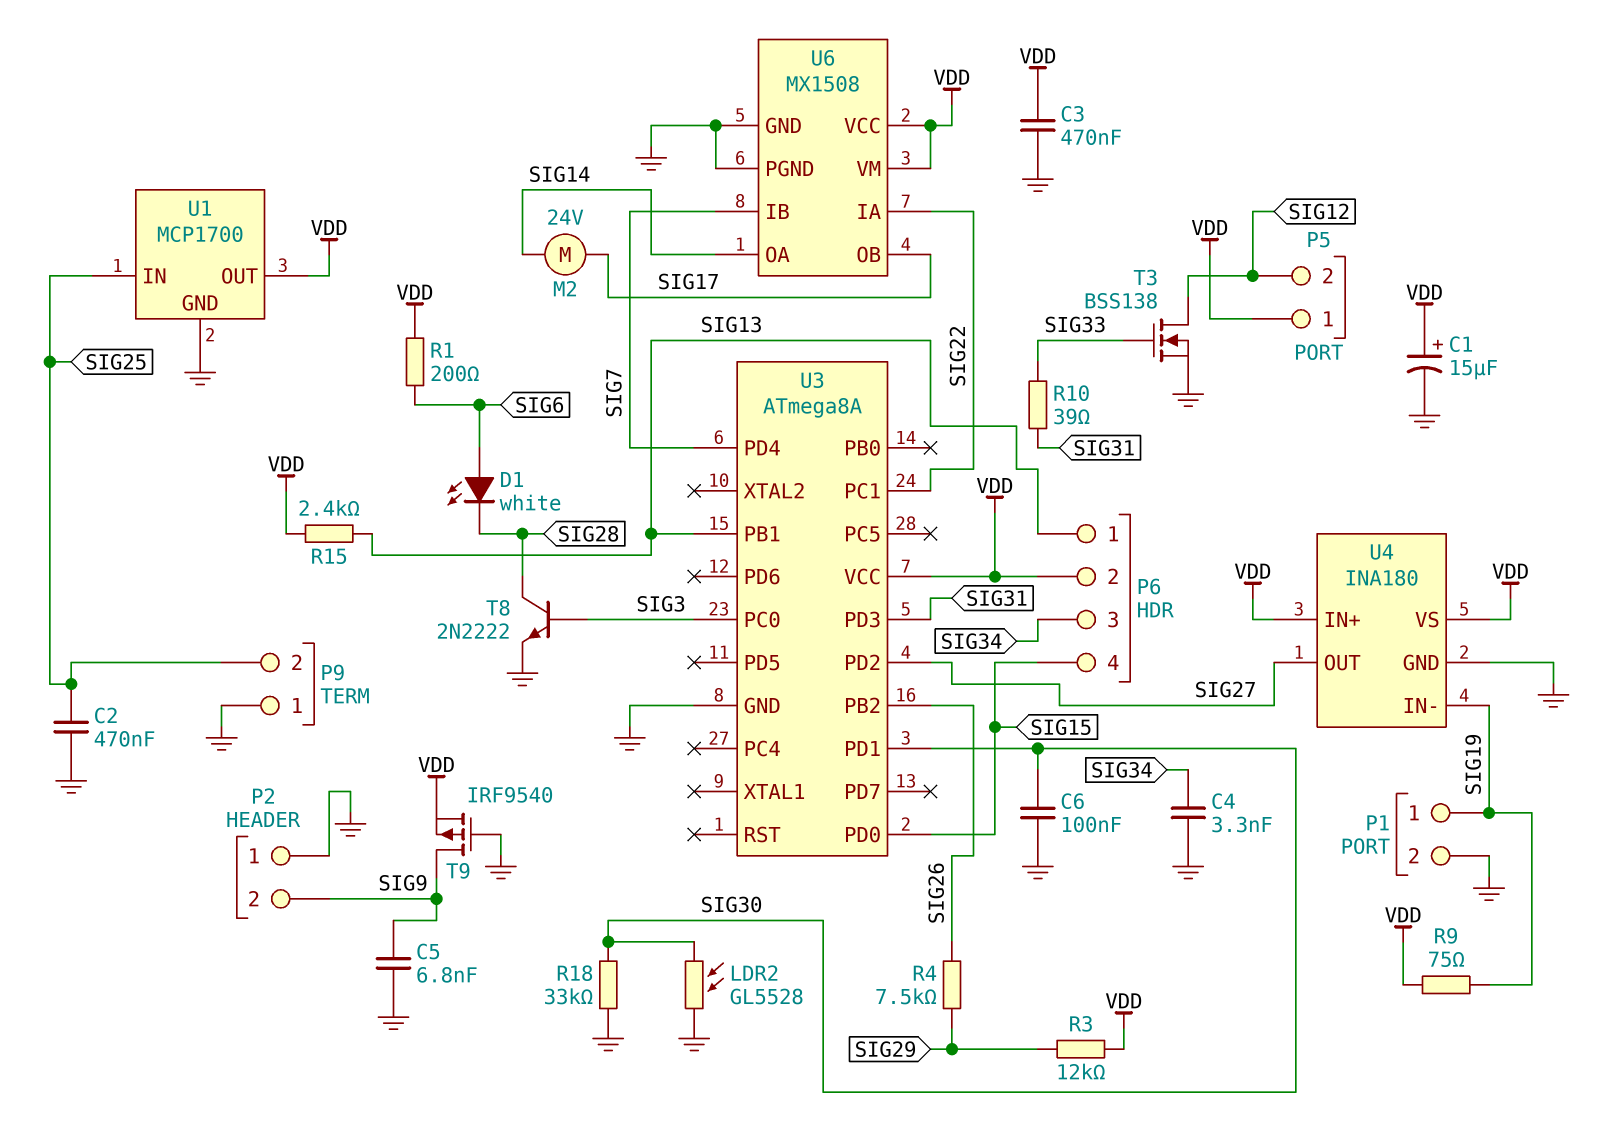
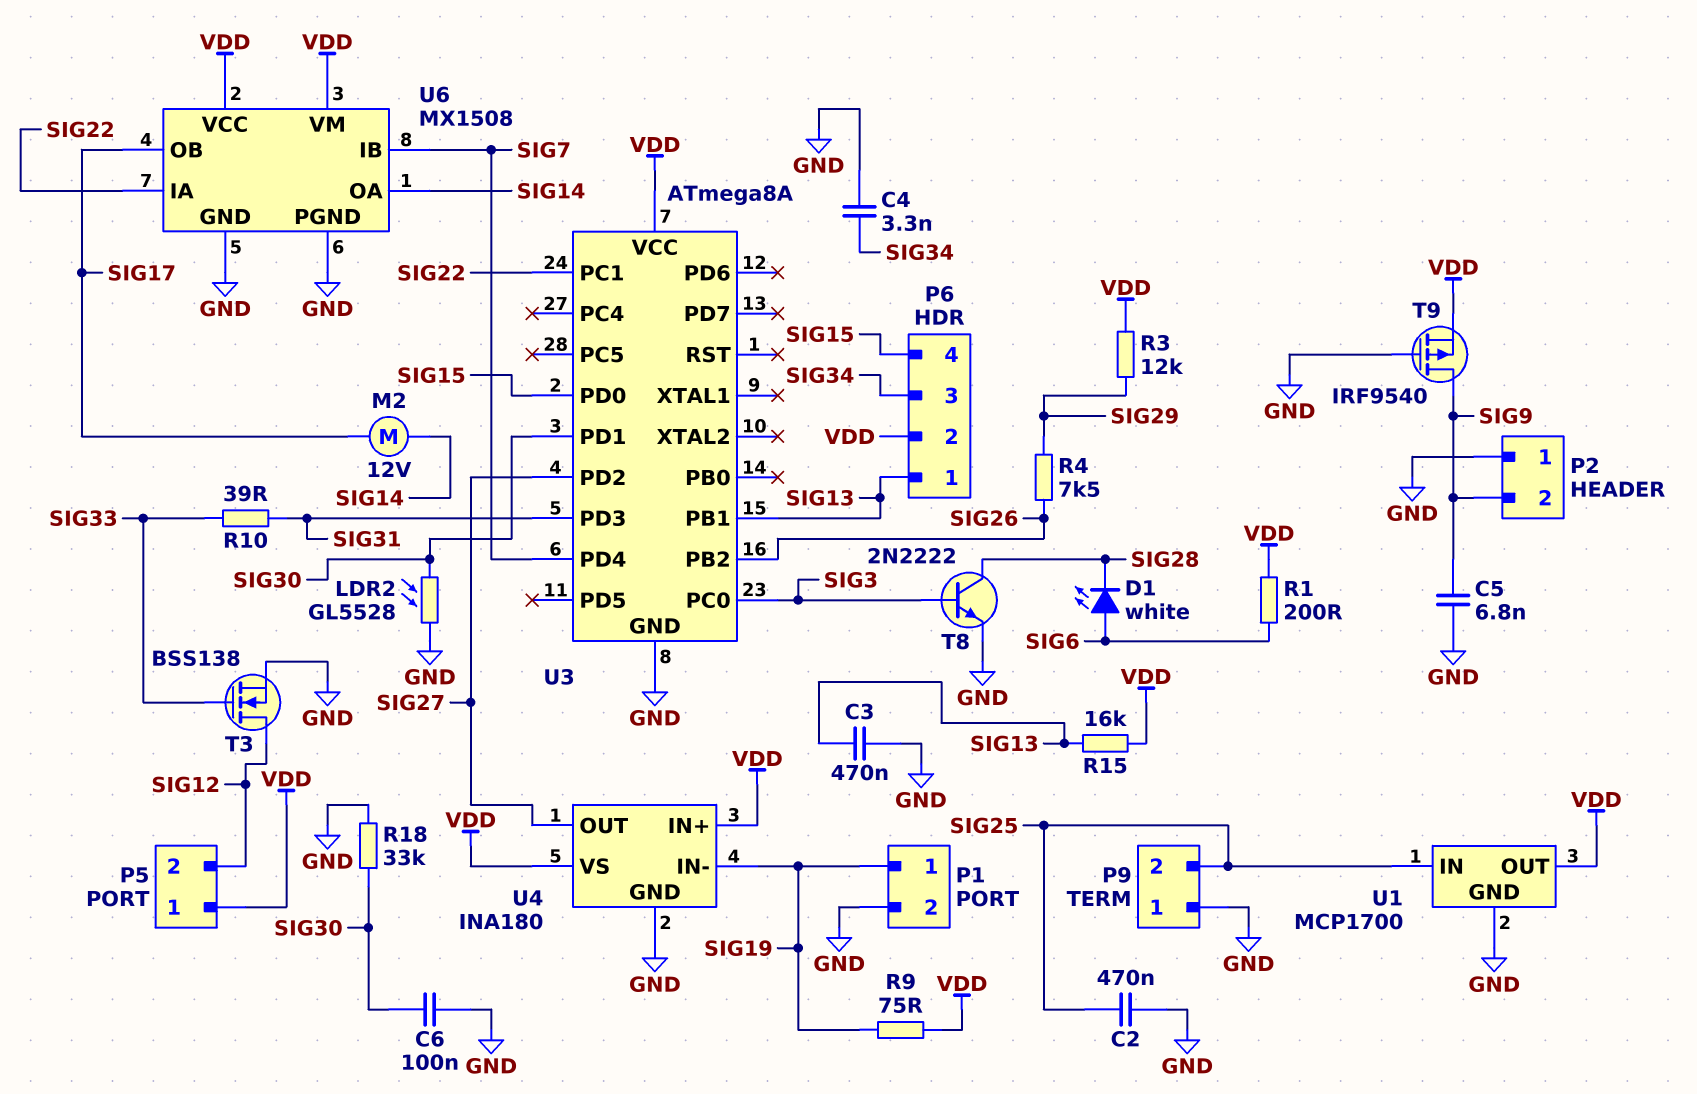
C1: 15uF (plus VDD, minus GND) -> none
C3: 470nF (GND, VDD) -> 470nF (GND, SIG13)
M2: motor 24V (SIG14, SIG17) -> motor 12V (SIG14, SIG17)
R15: 2.4k (SIG13, VDD) -> 16k (SIG13, VDD)

